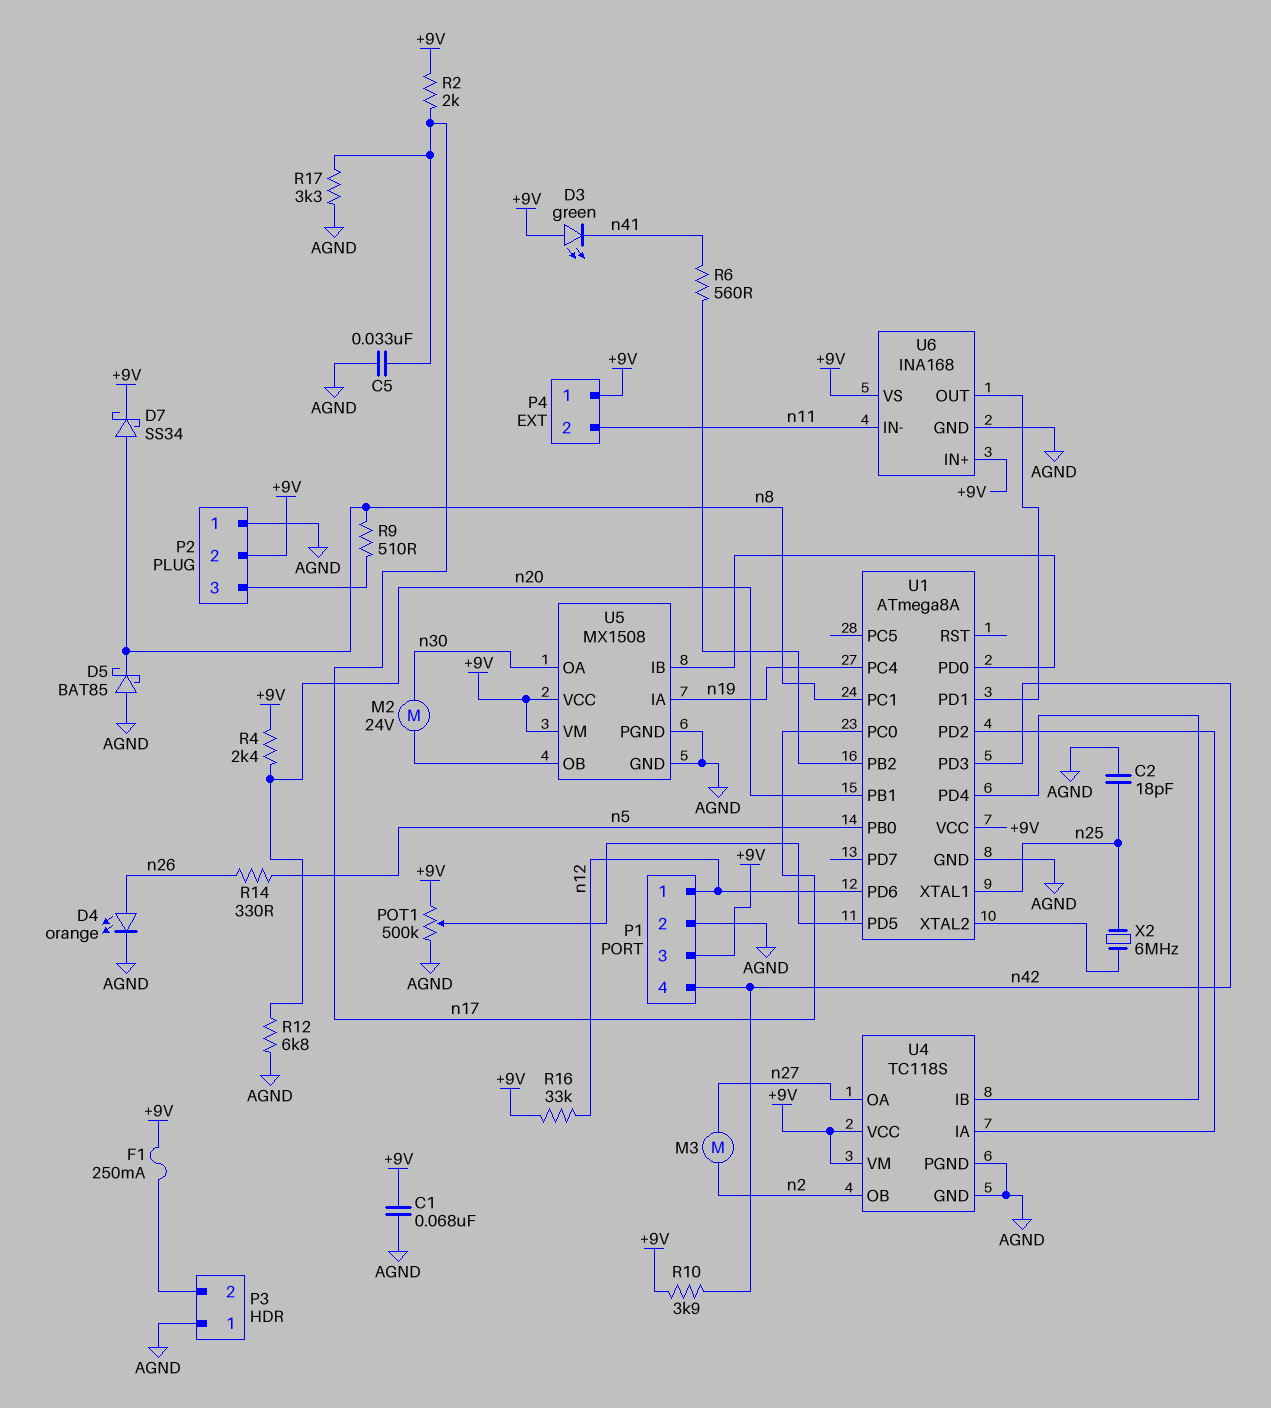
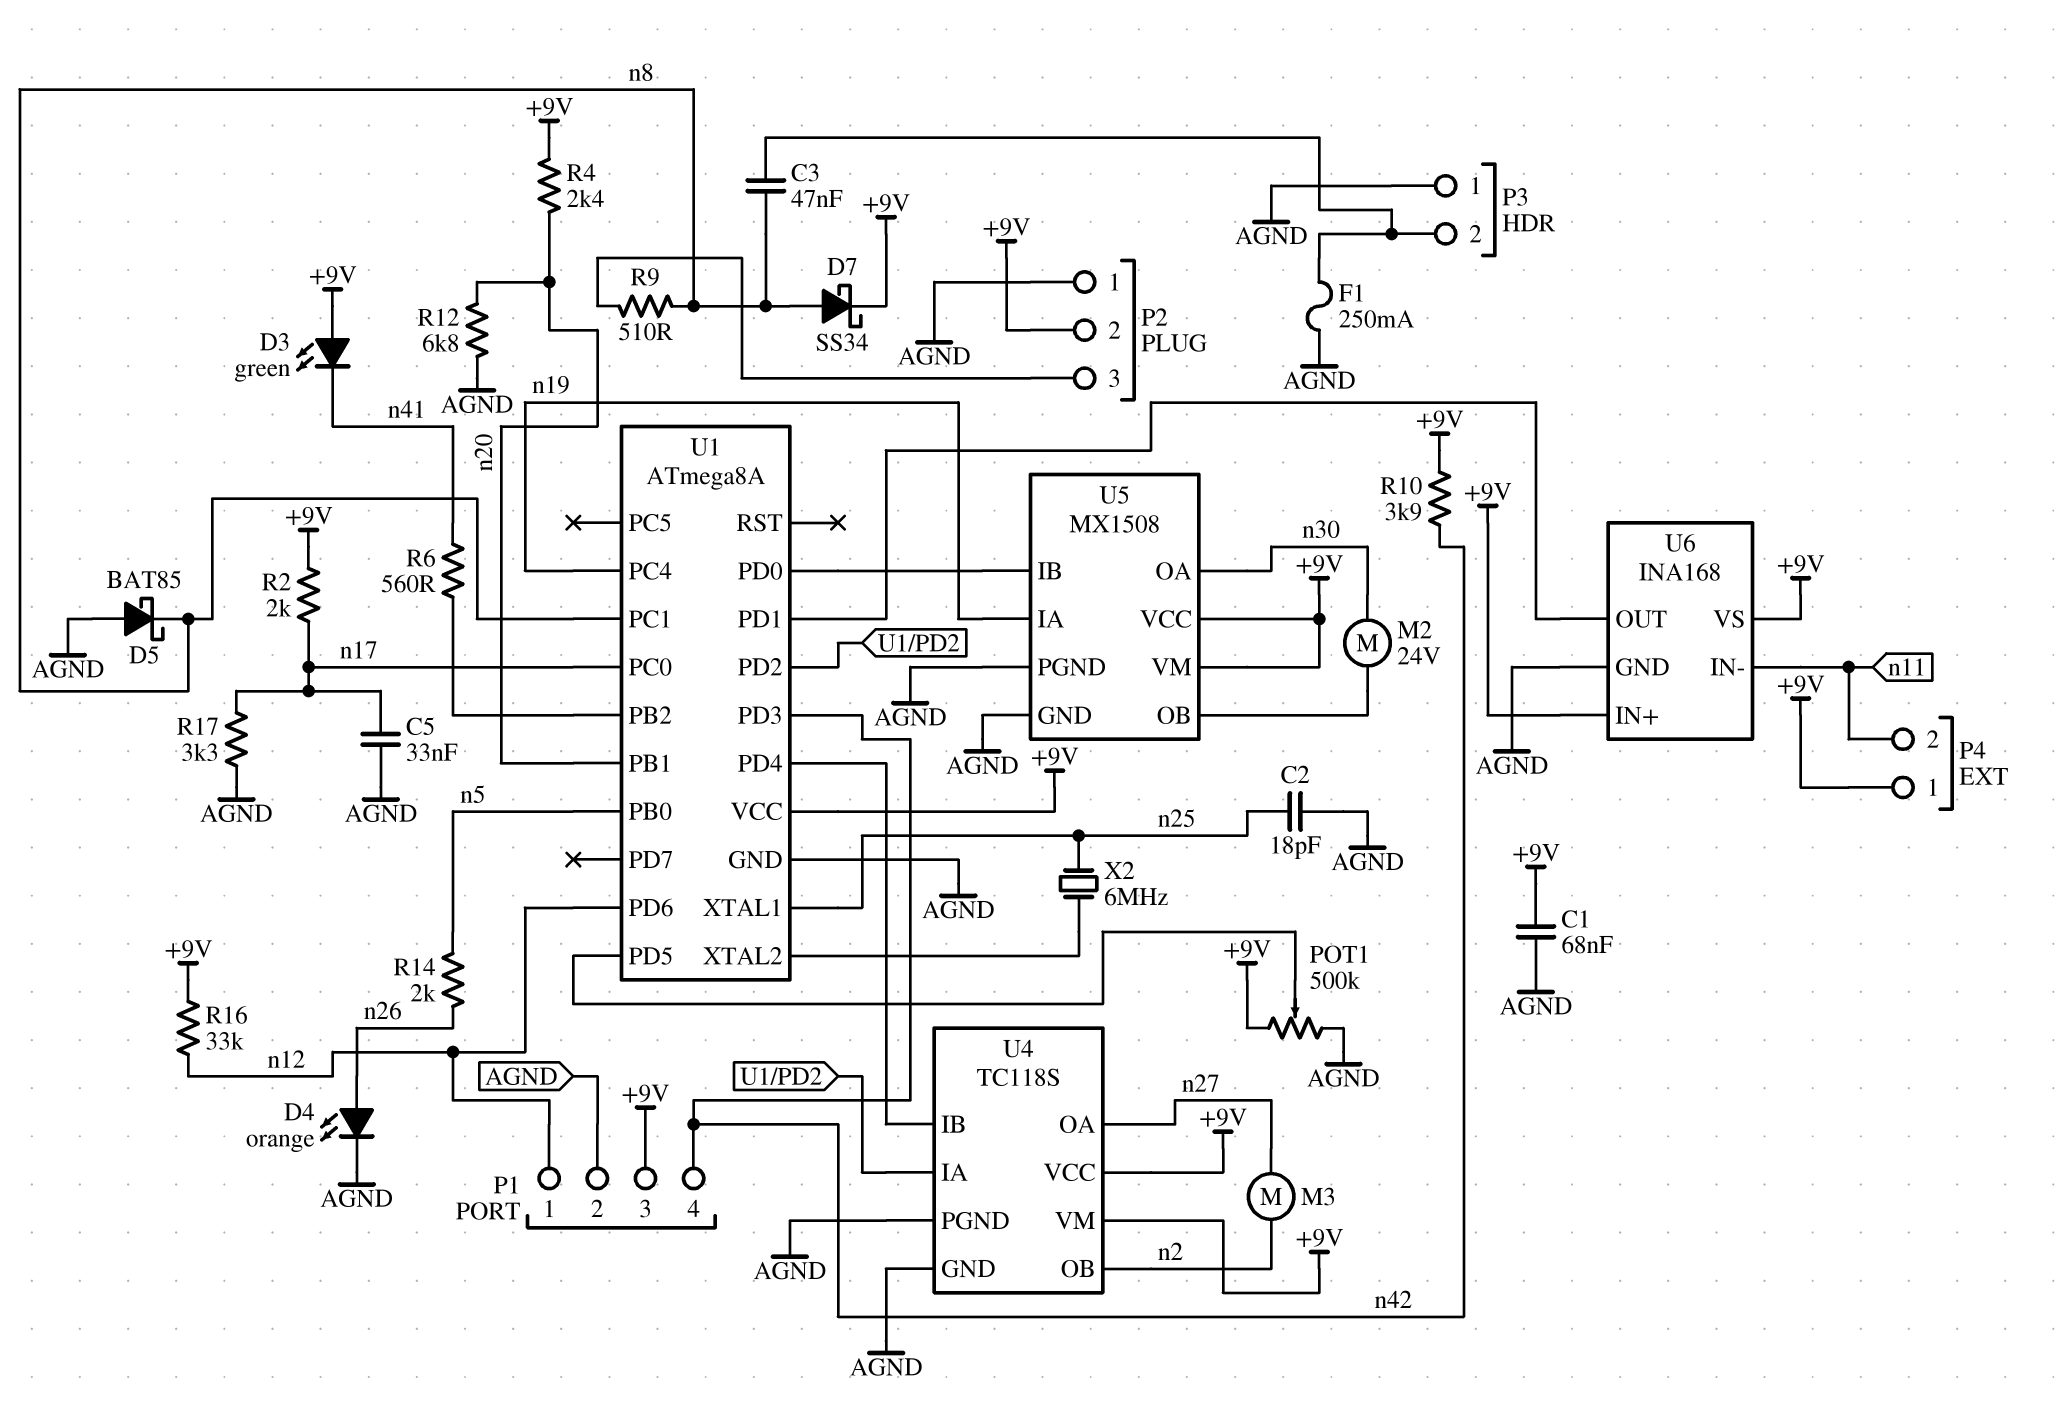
C3: none -> 47nF (P3/2, n8)
F1: 250mA (+9V, P3/2) -> 250mA (AGND, P3/2)
R14: 330 (n5, n26) -> 2k (n5, n26)

